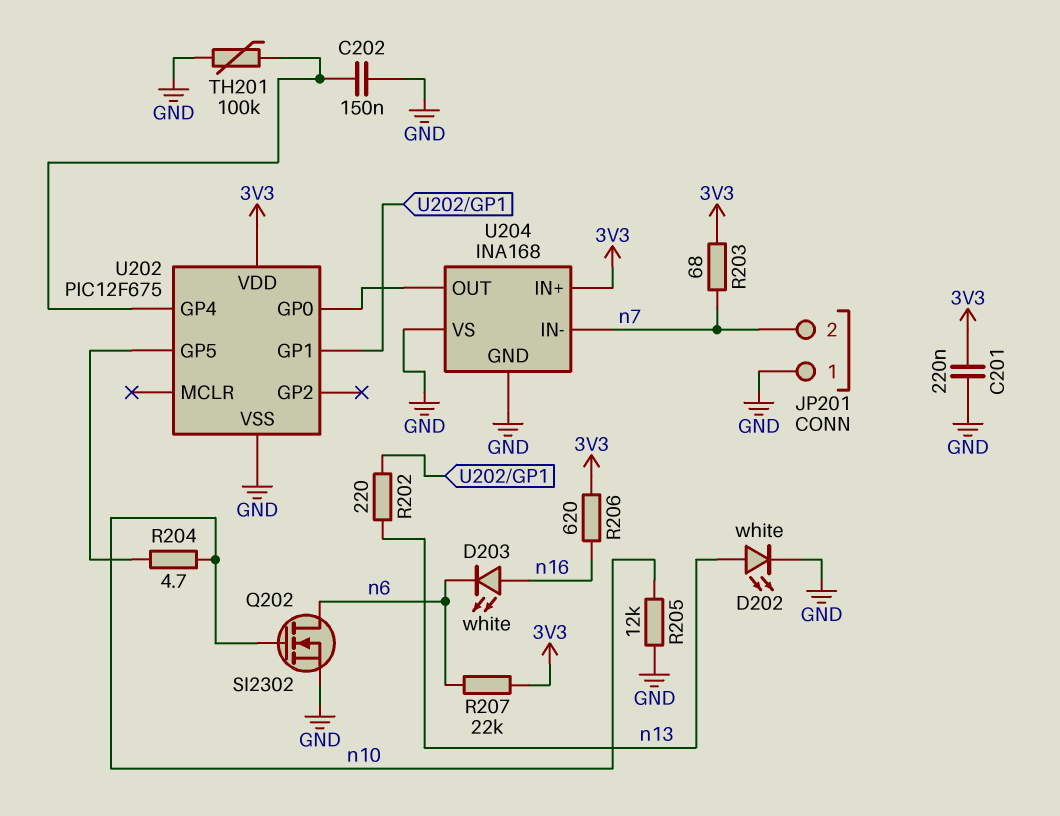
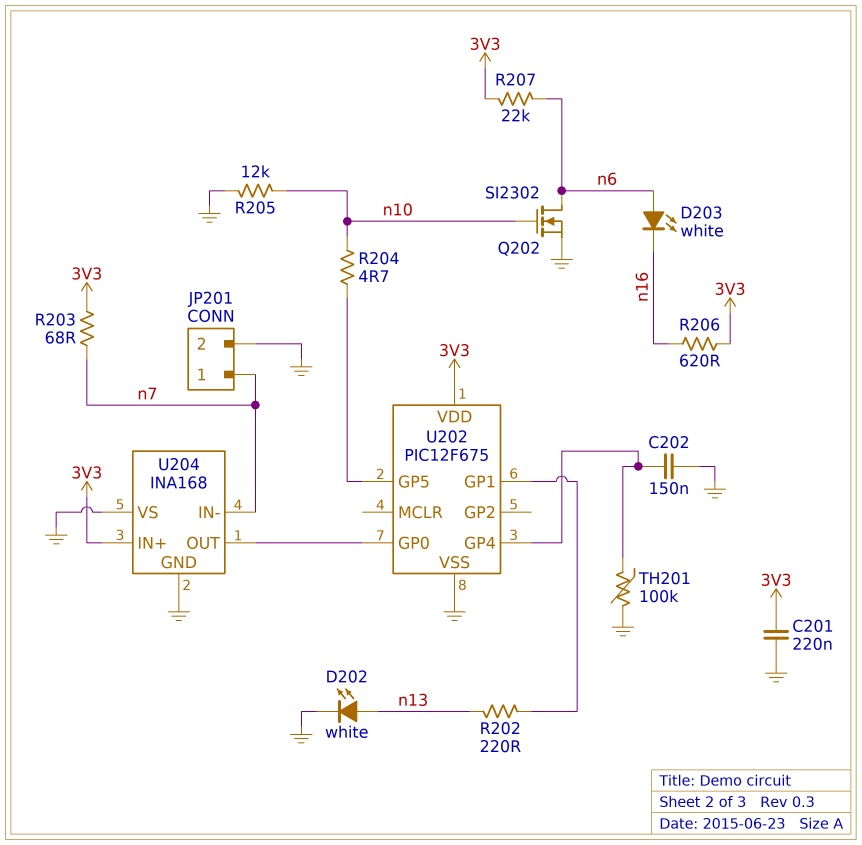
D203: LED white (A n16, K n6) -> LED white (A n6, K n16)
JP201 pin 1: GND -> n7
JP201 pin 2: n7 -> GND

